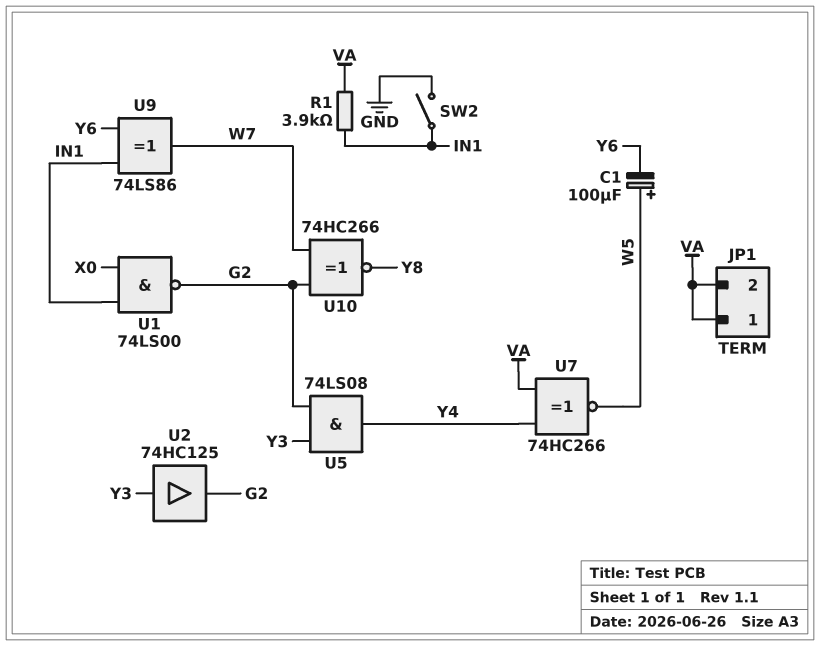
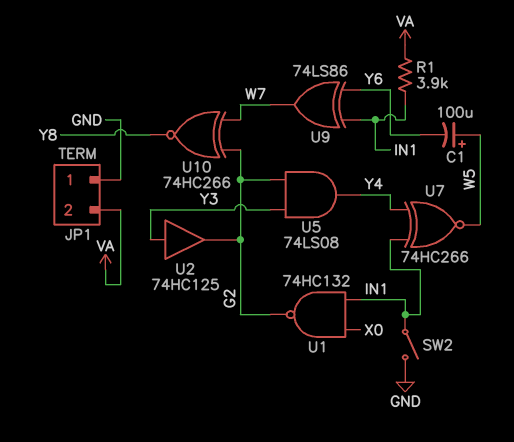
JP1 pin 1: VA -> GND
U1: NAND 74LS00 (in IN1, in X0, out G2) -> NAND 74HC132 (in IN1, in X0, out G2)
U7: XNOR 74HC266 (in VA, in Y4, out W5) -> XNOR 74HC266 (in IN1, in Y4, out W5)

